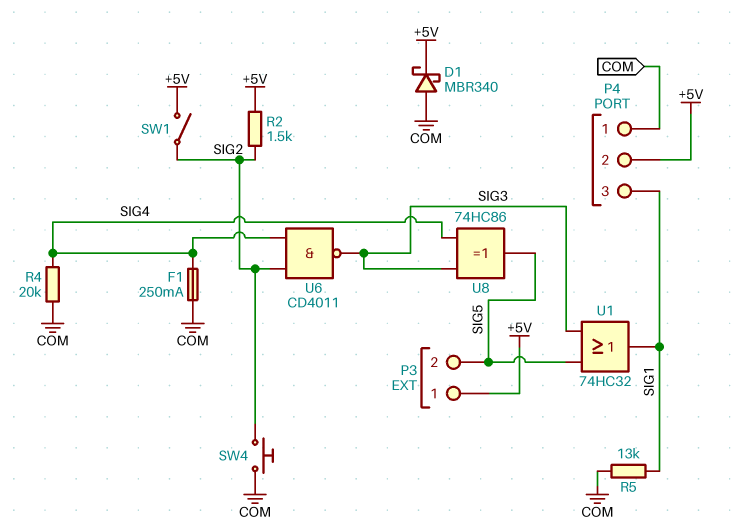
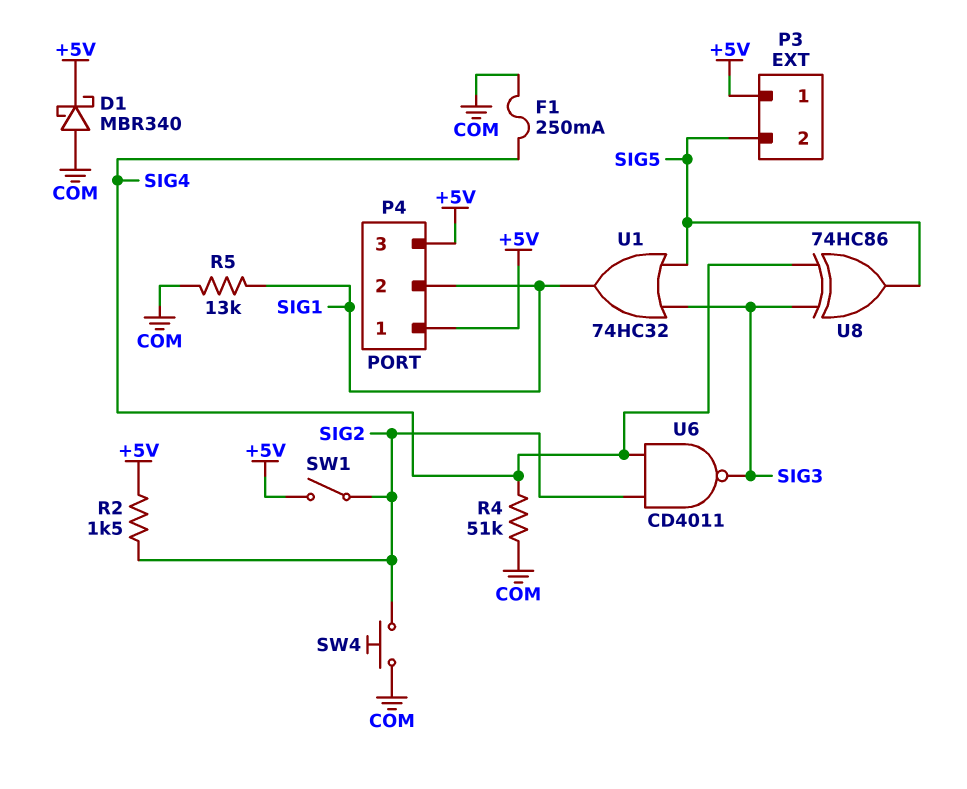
P4 pin 1: COM -> +5V
P4 pin 2: +5V -> SIG1
P4 pin 3: SIG1 -> +5V
R4: 20k (COM, SIG4) -> 51k (COM, SIG4)

